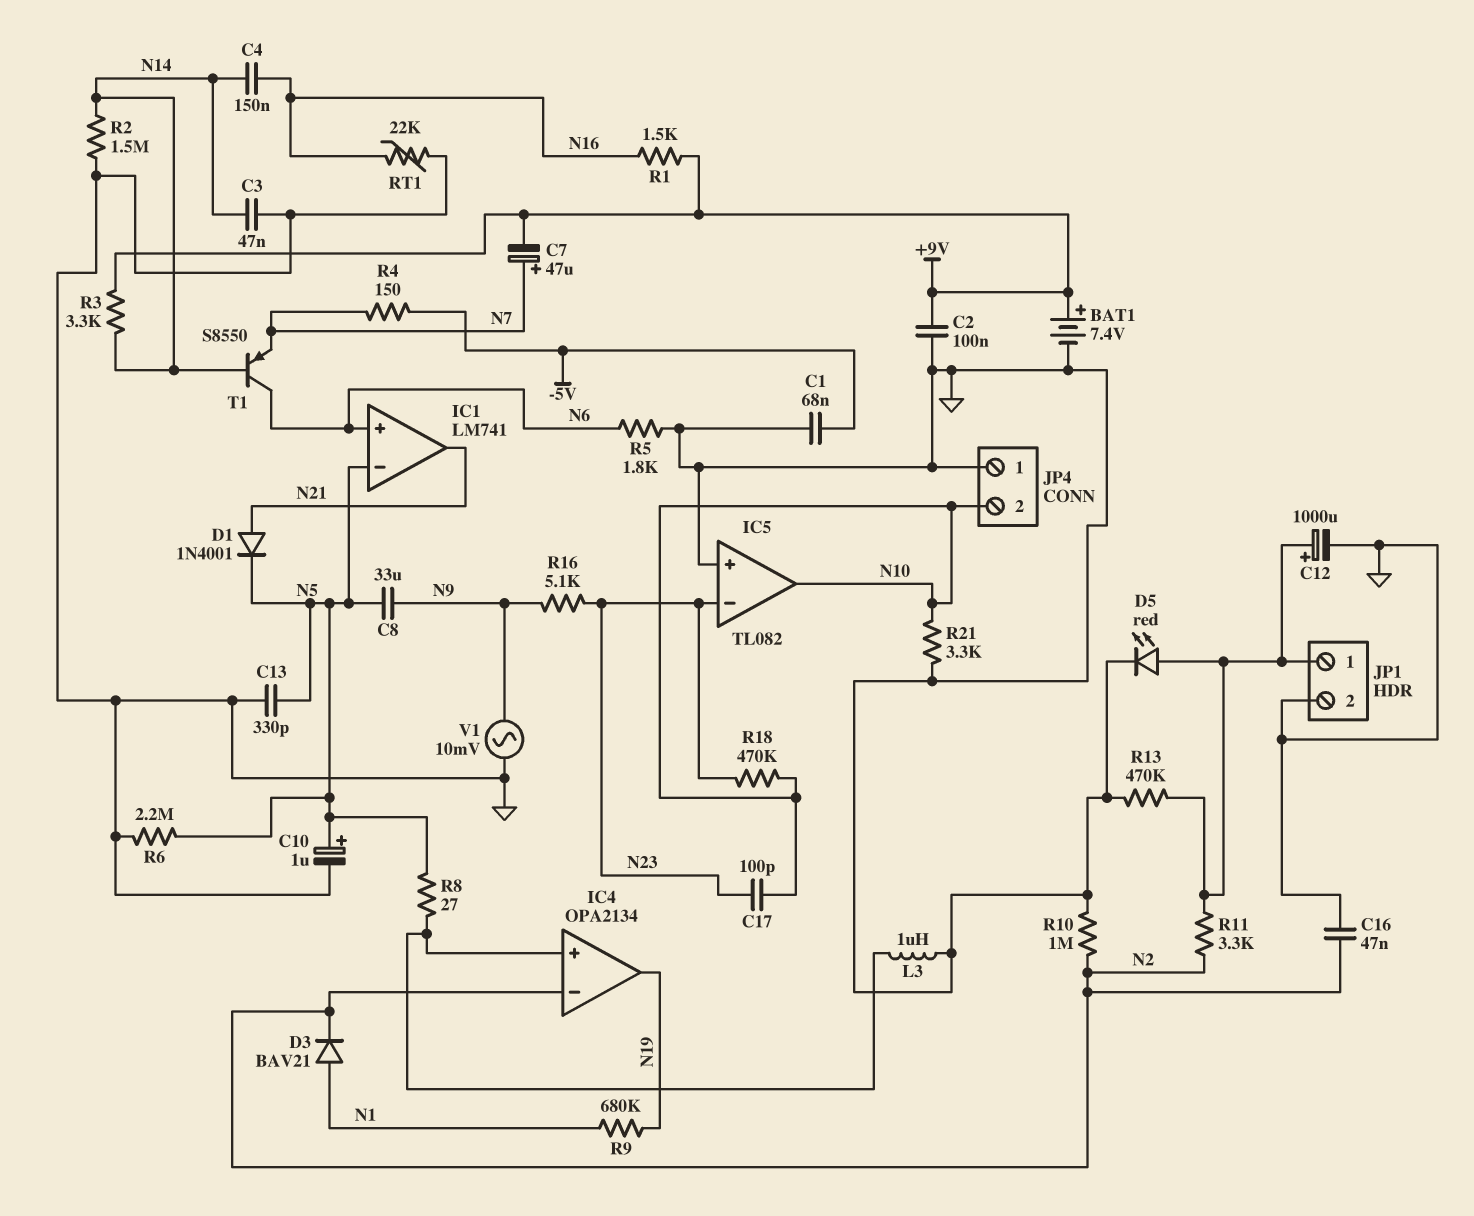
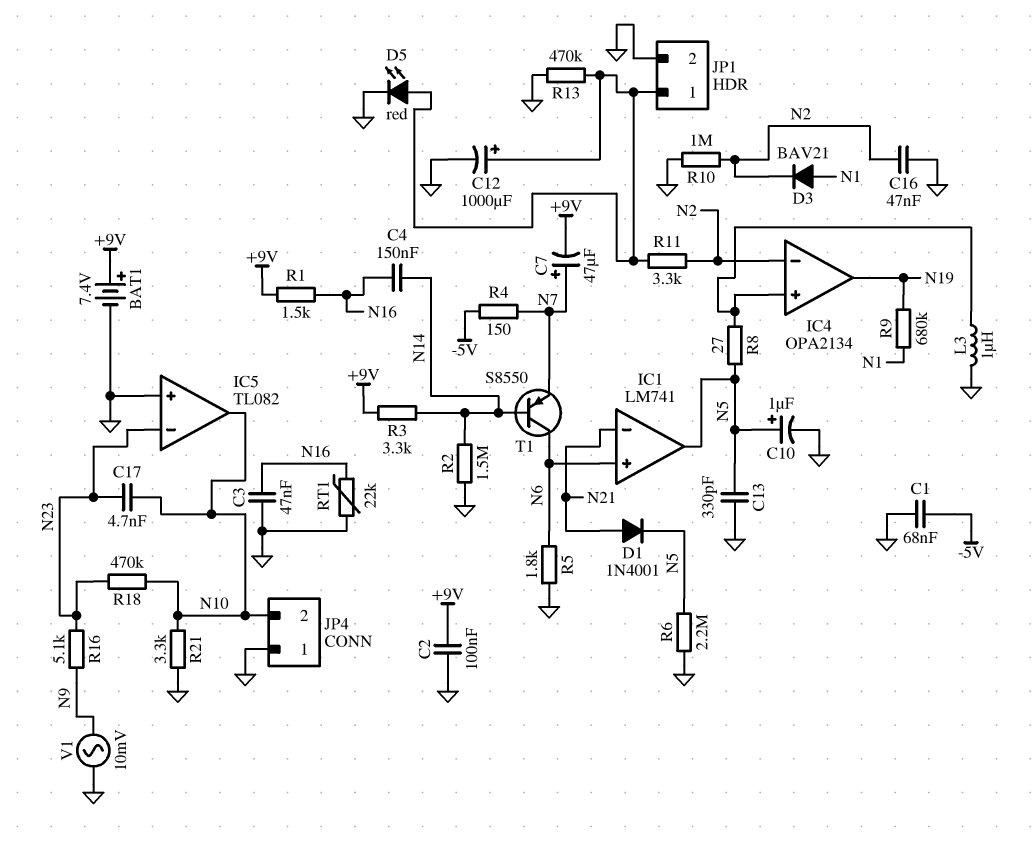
C3: 47nF (GND, N14) -> 47nF (GND, N16)
C8: 33uF (N5, N9) -> none
C17: 100pF (N10, N23) -> 4.7nF (N10, N23)
IC1 pin in-: N5 -> N21
IC1 pin out: N21 -> N5

